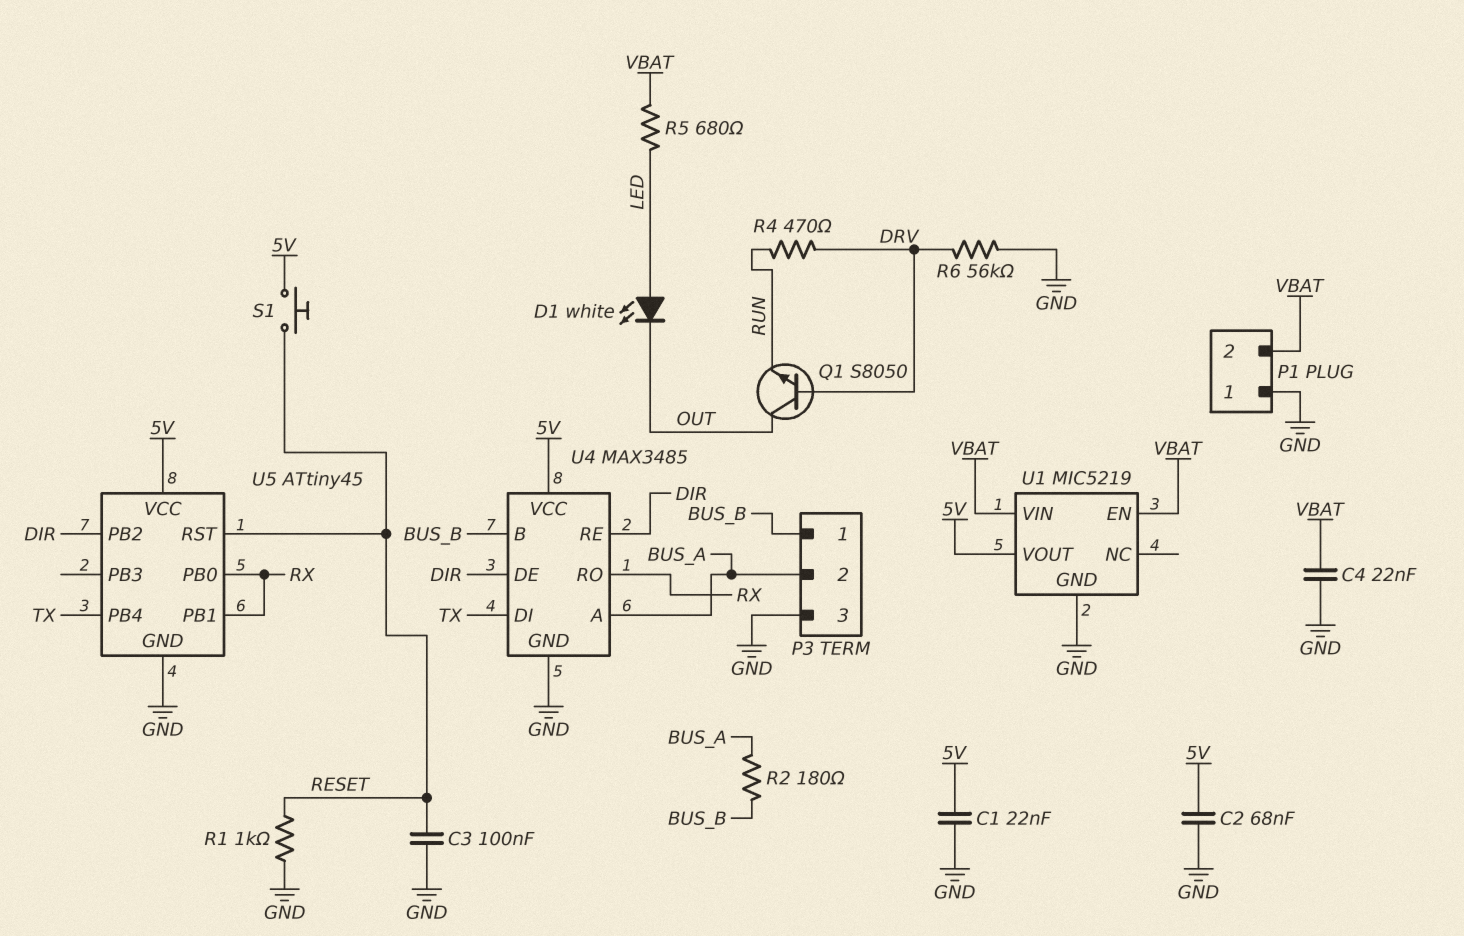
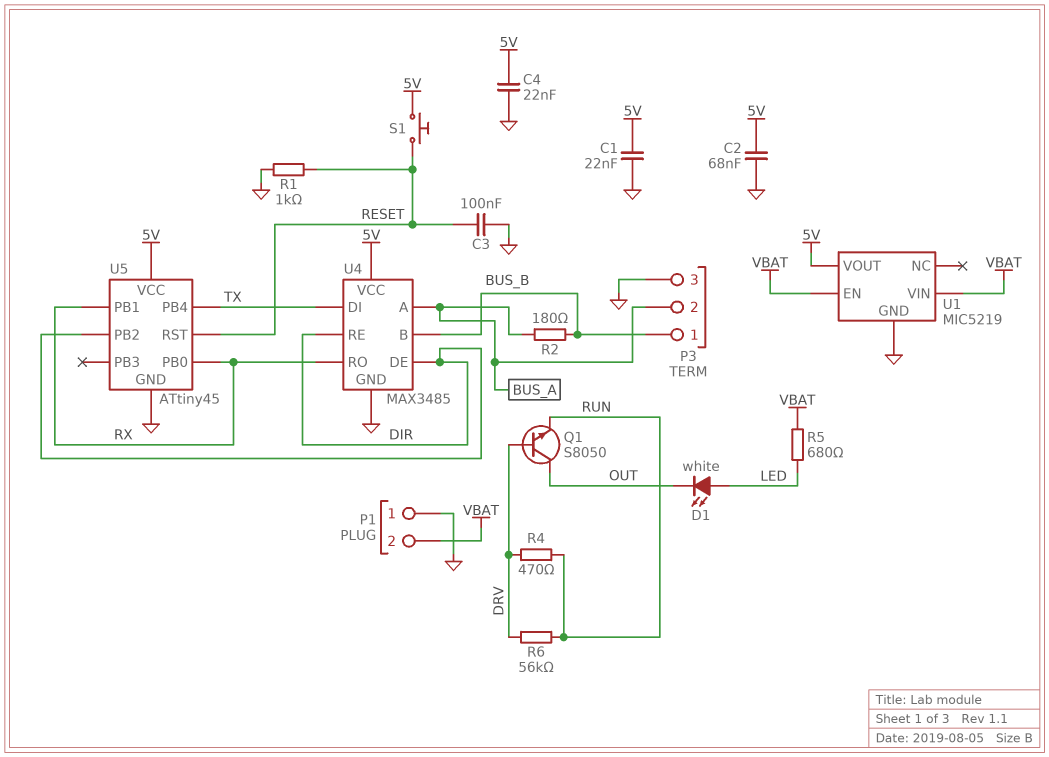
C4: 22nF (GND, VBAT) -> 22nF (5V, GND)
R6: 56k (DRV, GND) -> 56k (DRV, RUN)

